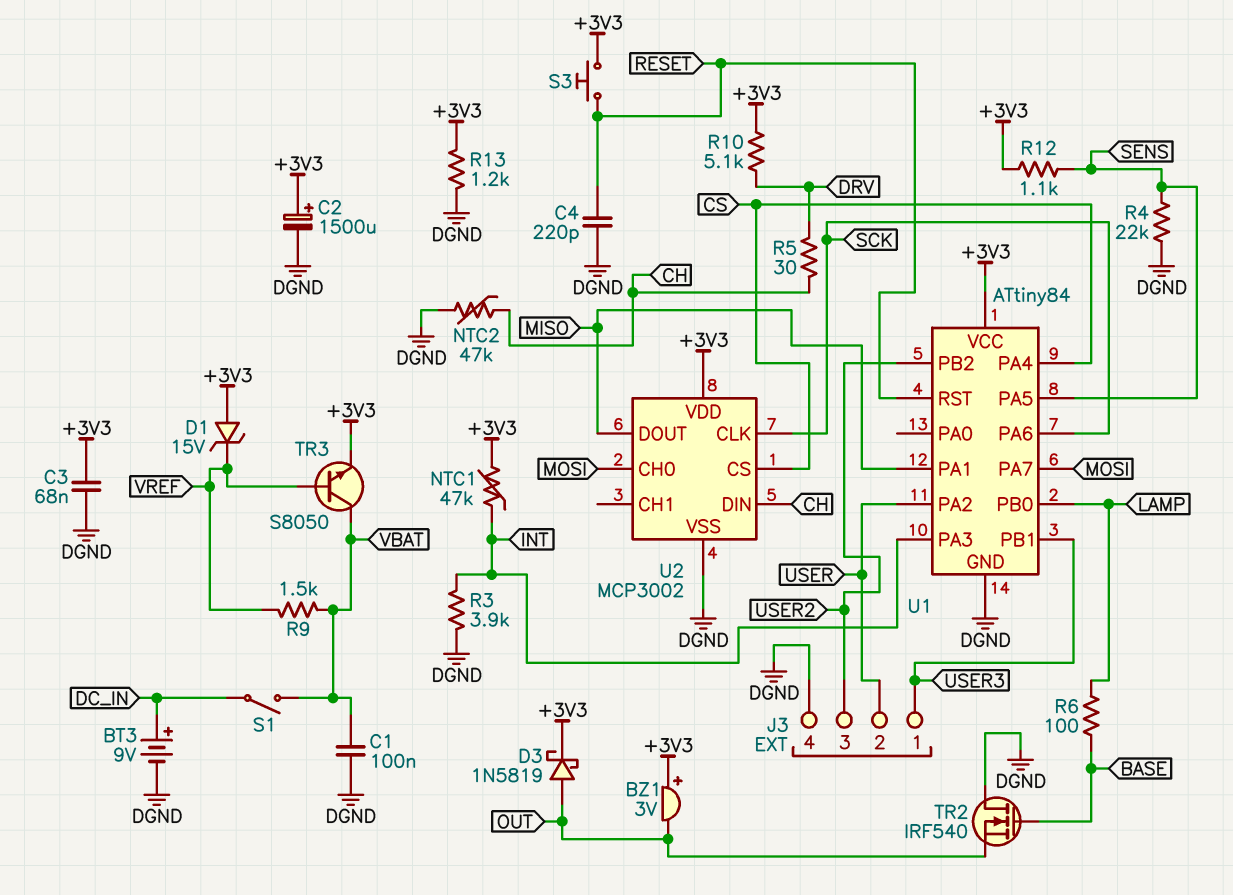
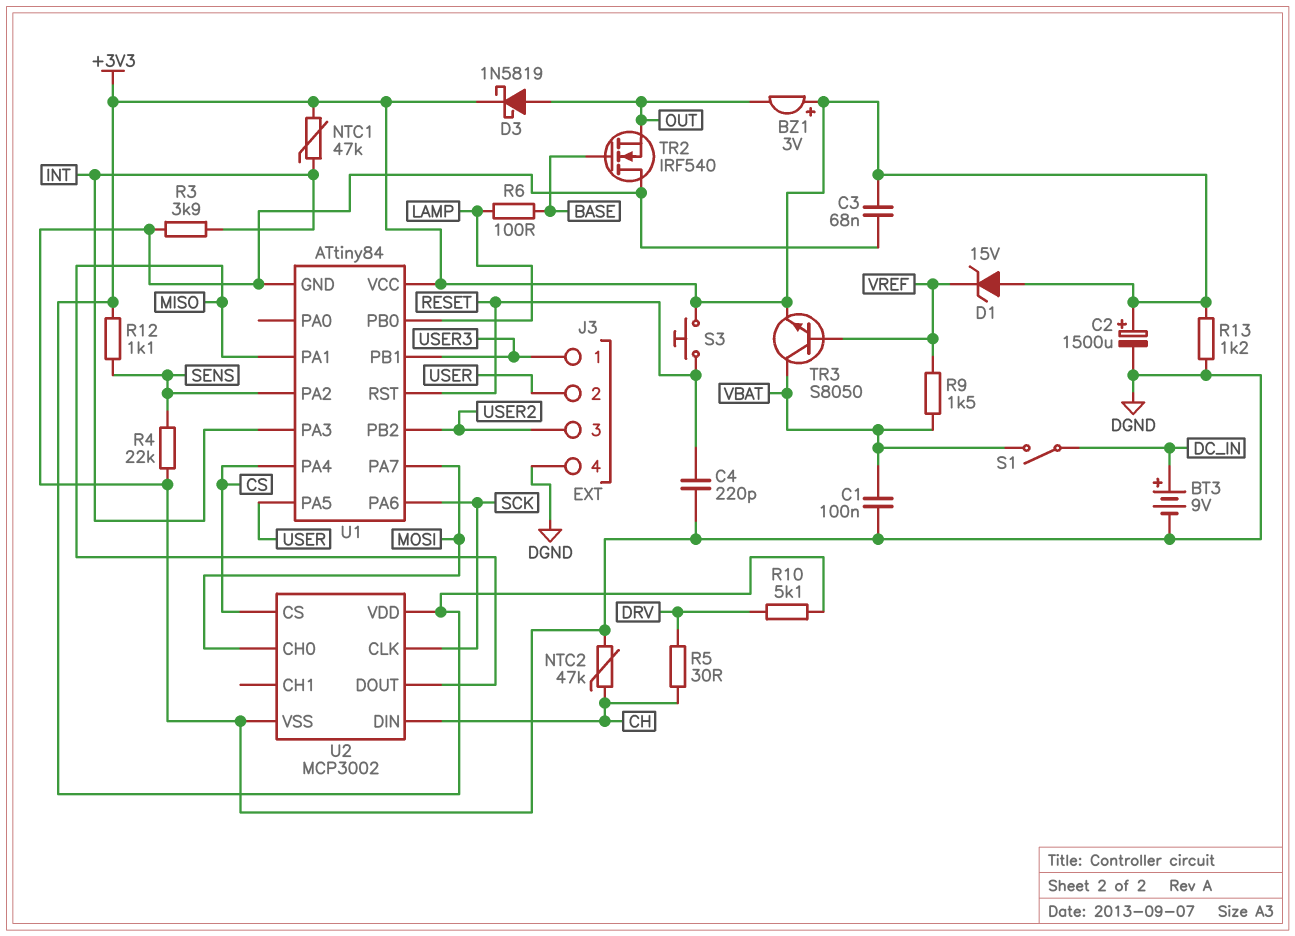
U1 pin PA2: USER -> SENS
U1 pin PA5: SENS -> USER

